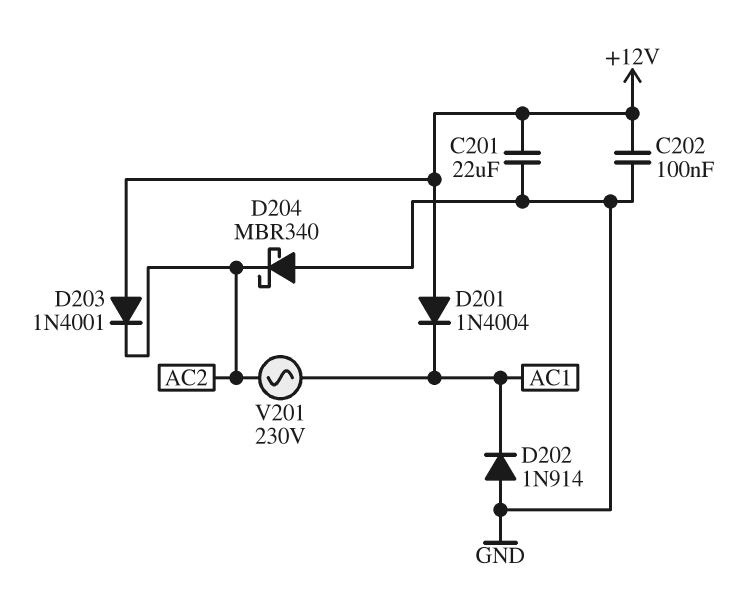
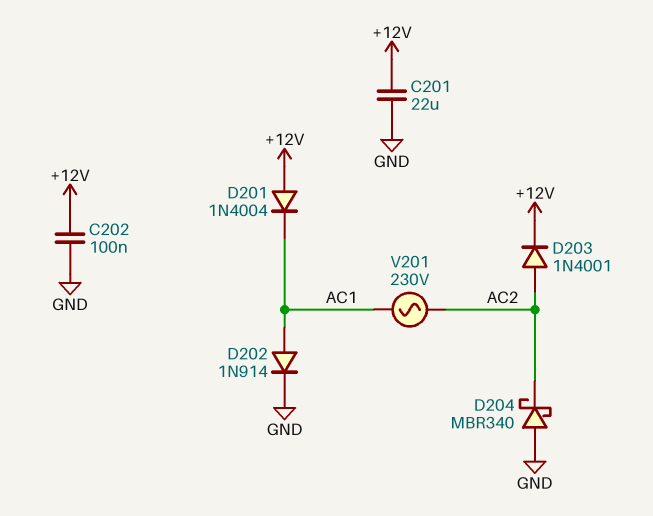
D202: diode 1N914 (A GND, K AC1) -> diode 1N914 (A AC1, K GND)
D203: diode 1N4001 (A +12V, K AC2) -> diode 1N4001 (A AC2, K +12V)

